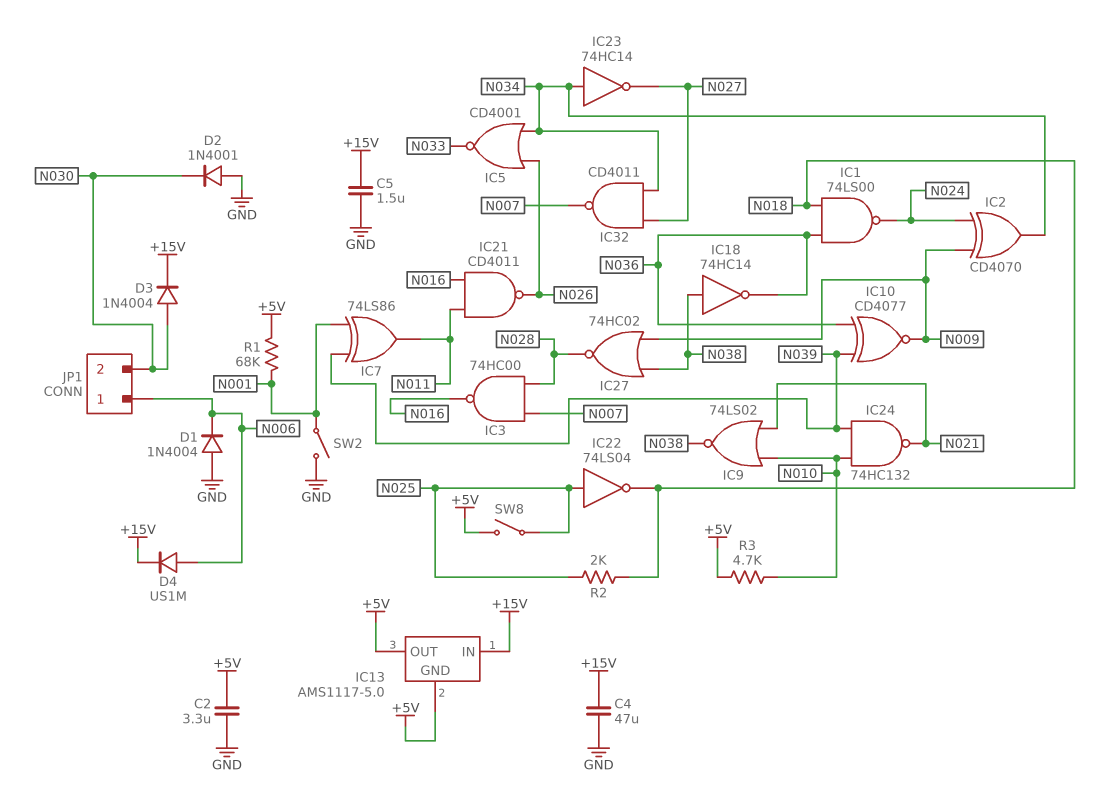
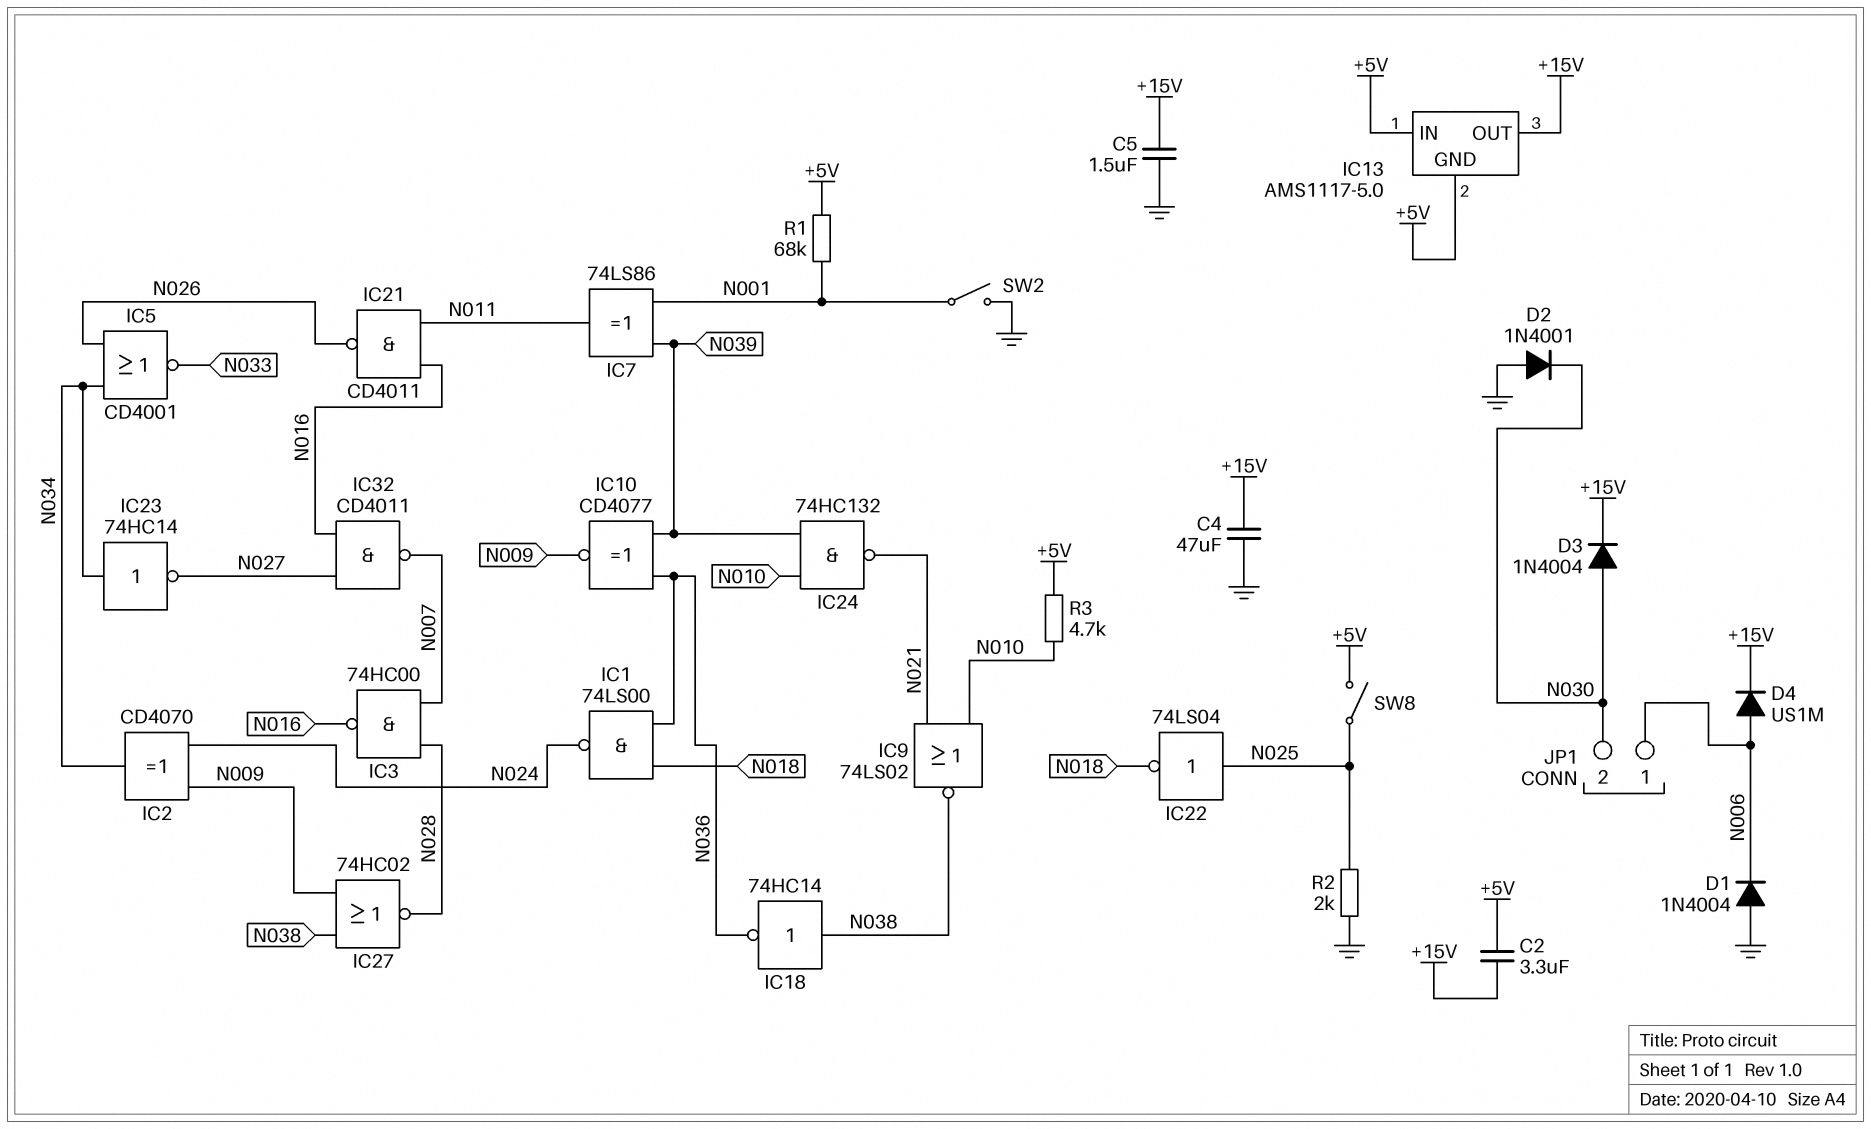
C2: 3.3uF (+5V, GND) -> 3.3uF (+5V, +15V)
IC13 pin IN: +15V -> +5V
IC13 pin OUT: +5V -> +15V
IC32: NAND CD4011 (in N027, in N034, out N007) -> NAND CD4011 (in N016, in N027, out N007)
R2: 2k (N018, N025) -> 2k (GND, N025)

